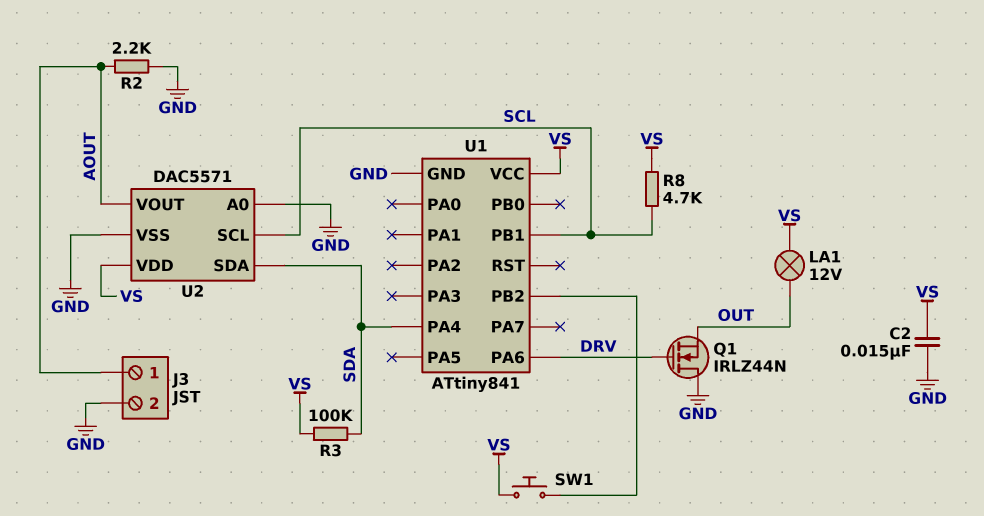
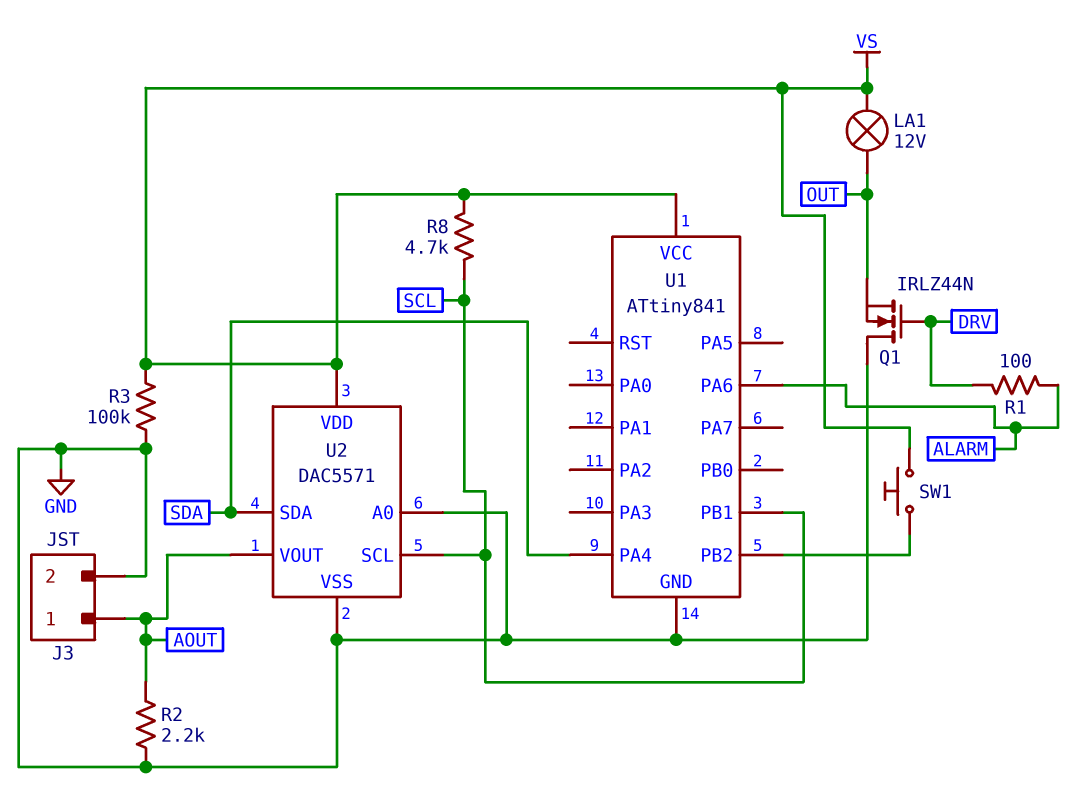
C2: 15nF (GND, VS) -> none
R1: none -> 100 (ALARM, DRV)
R3: 100k (SDA, VS) -> 100k (GND, VS)
U1 pin PA6: DRV -> ALARM

